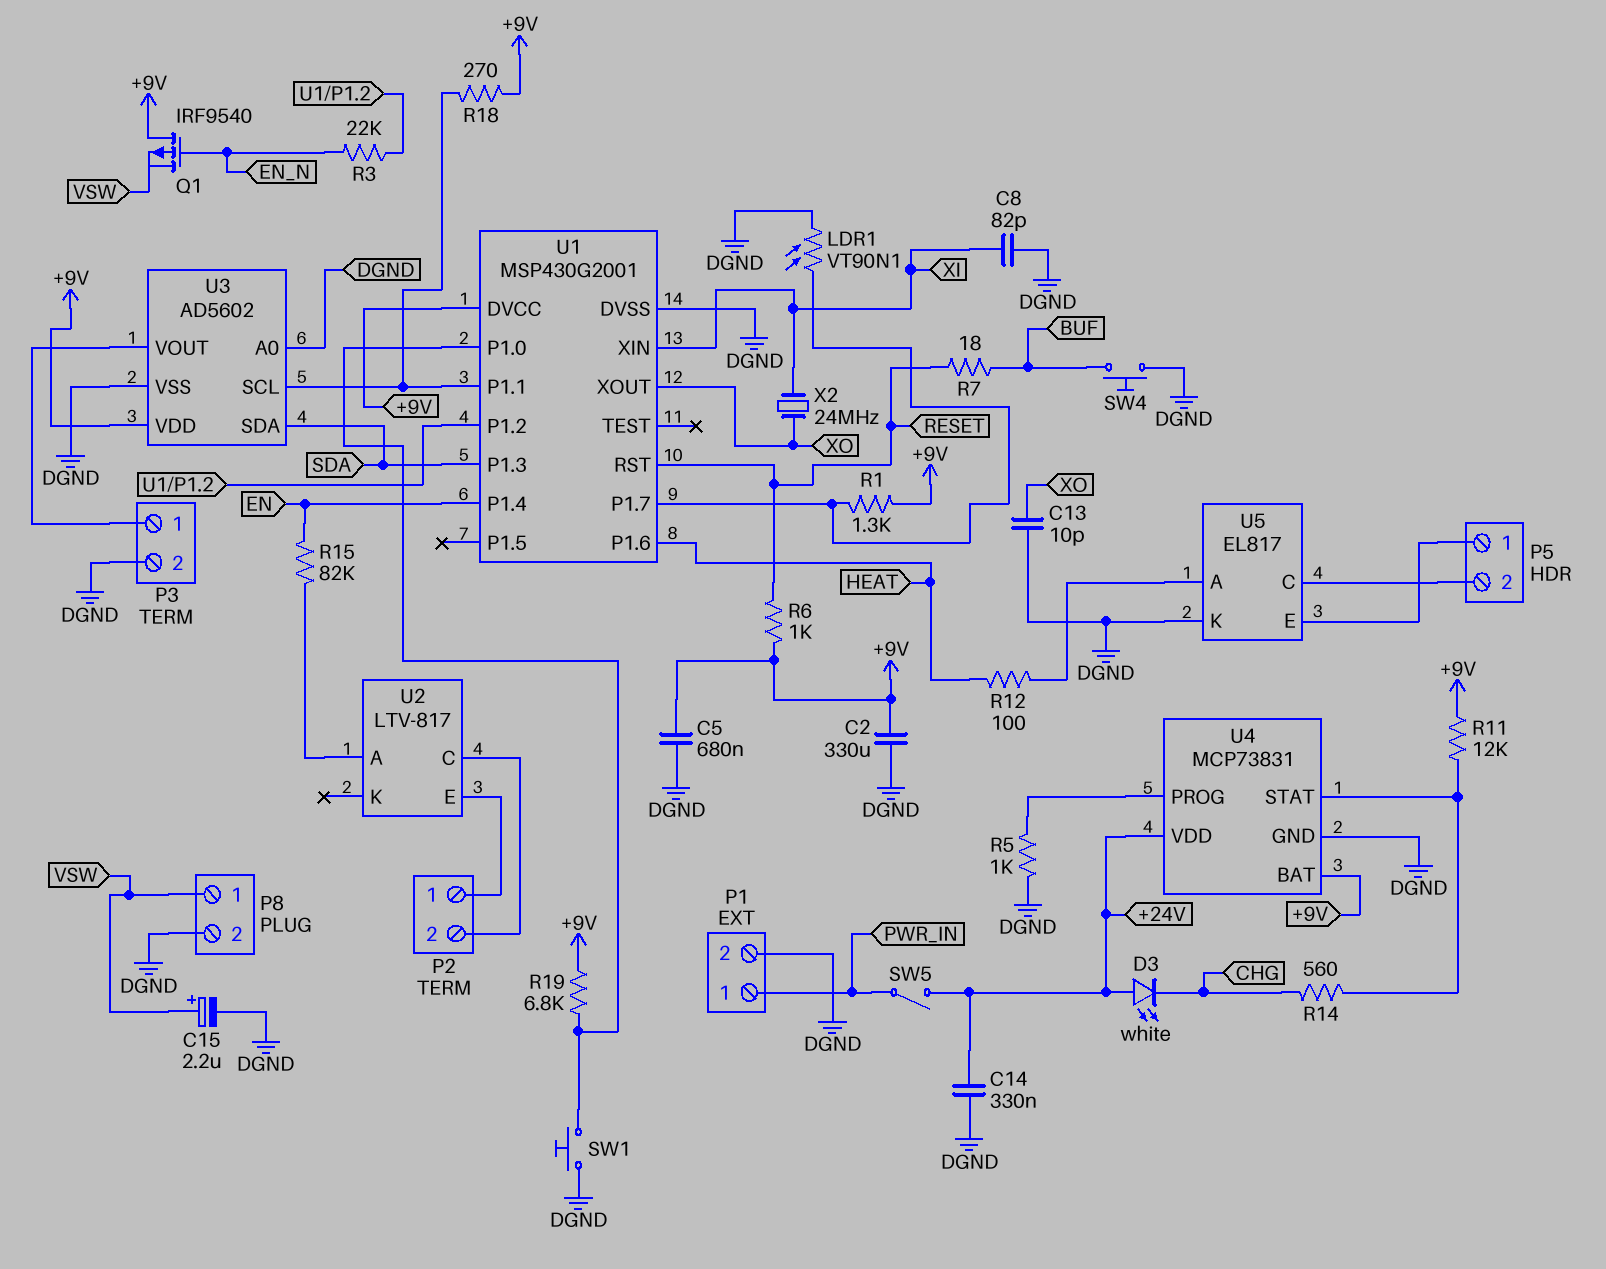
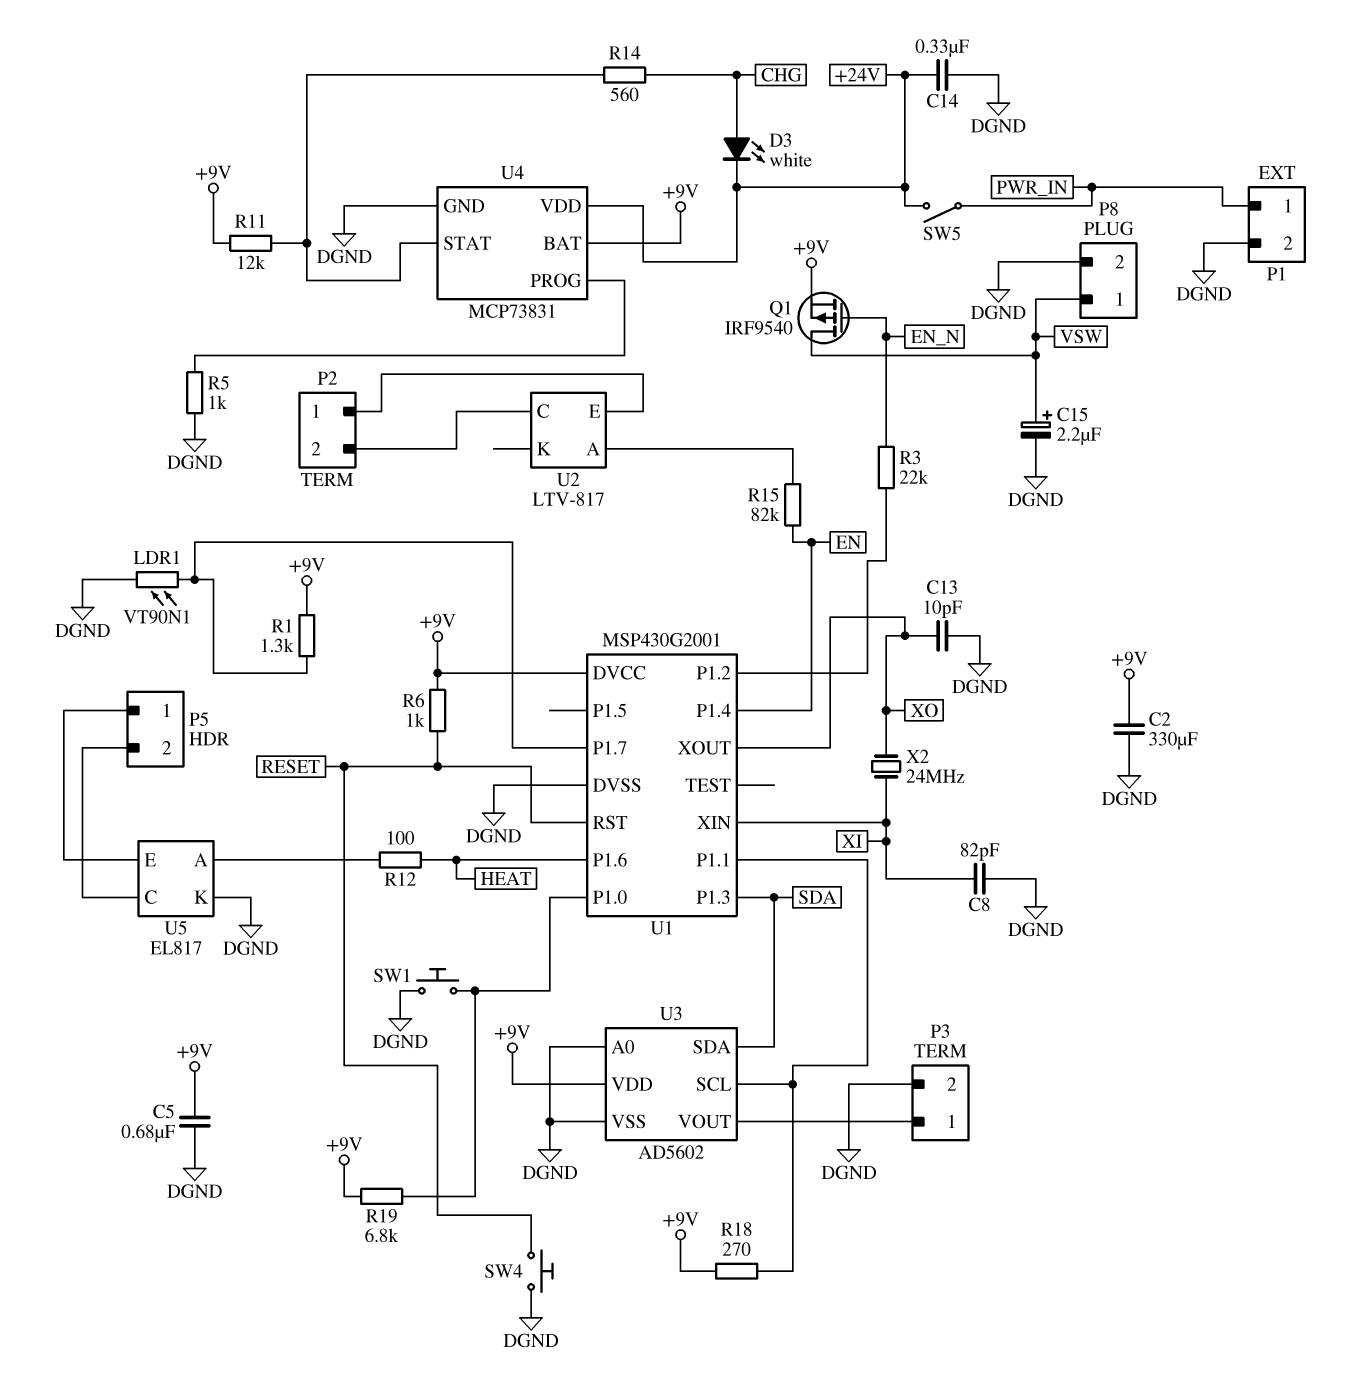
D3: LED white (A +24V, K CHG) -> LED white (A CHG, K +24V)
Q1: PMOS IRF9540 (G EN_N, D +9V, S VSW) -> PMOS IRF9540 (G EN_N, D VSW, S +9V)
R7: 18 (BUF, RESET) -> none
SW4: button (BUF, DGND) -> button (DGND, RESET)

